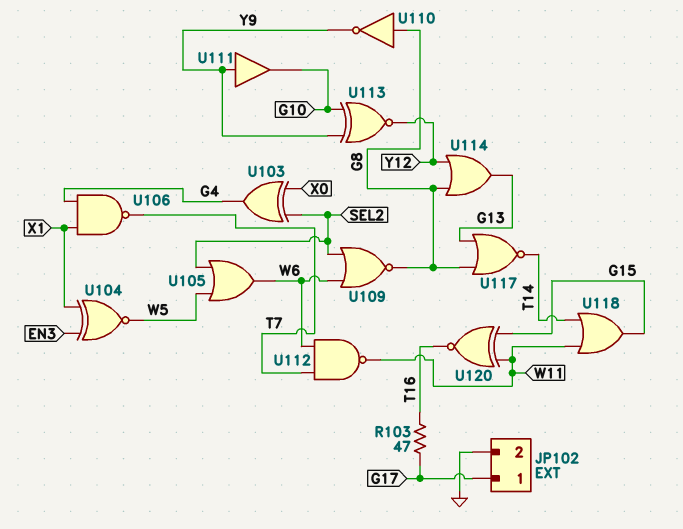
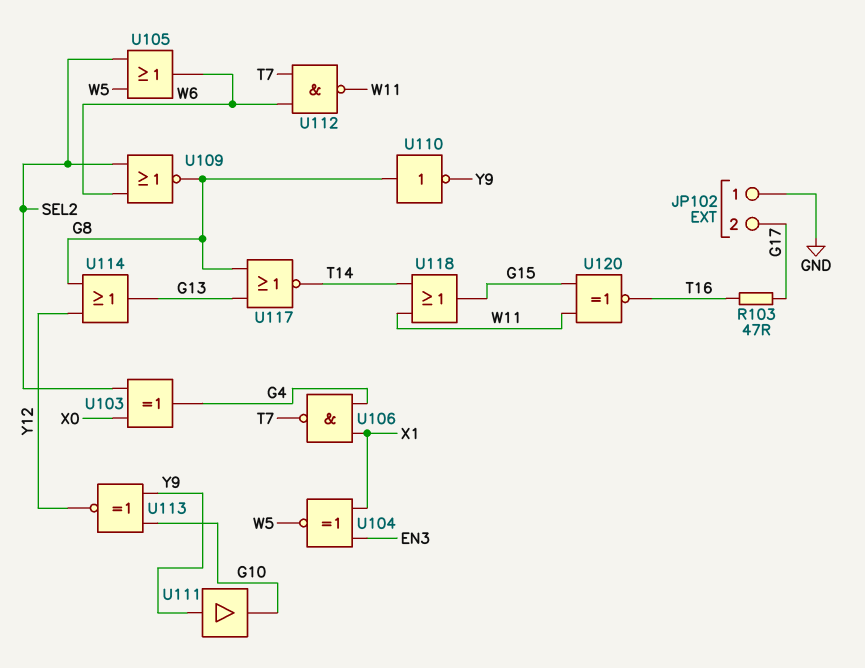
JP102 pin 1: G17 -> GND
JP102 pin 2: GND -> G17

